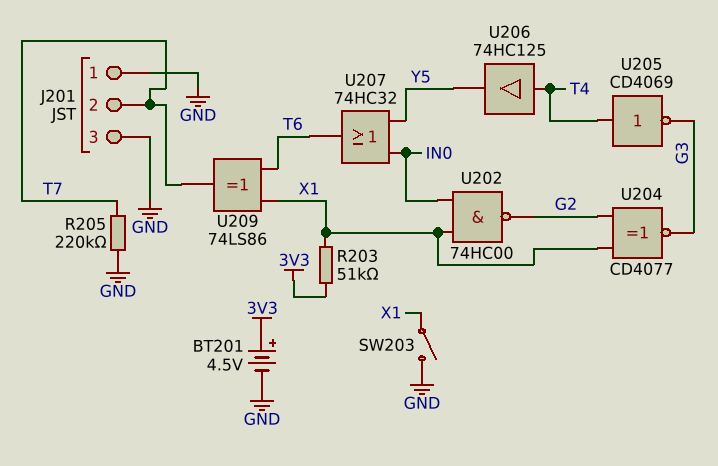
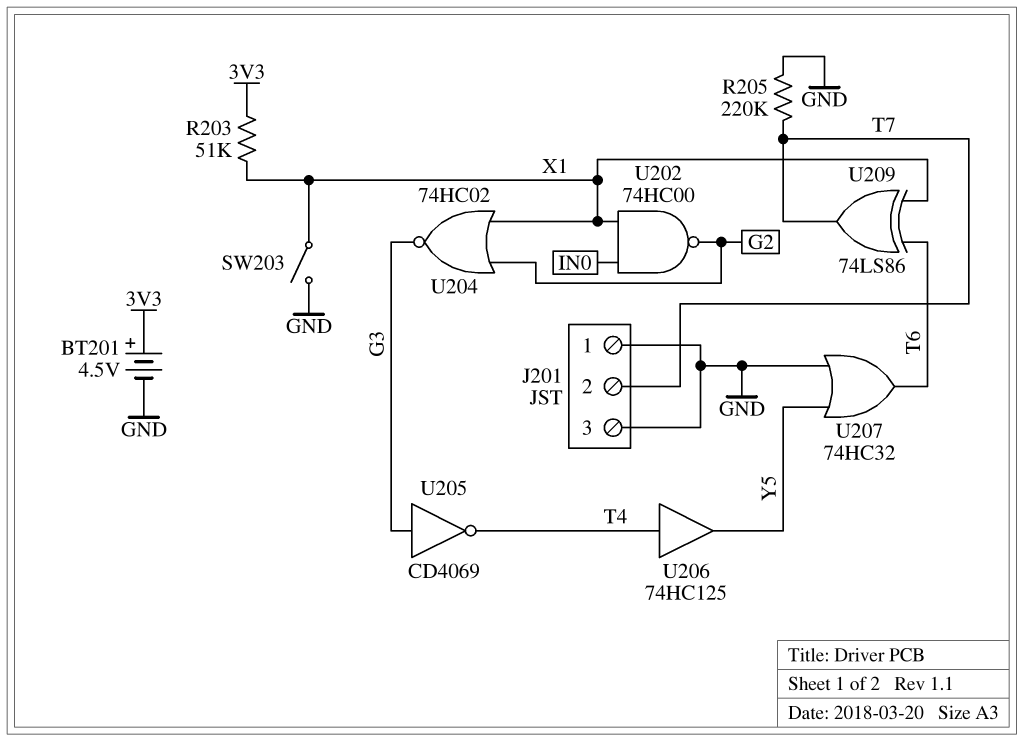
U204: XNOR CD4077 (in G2, in X1, out G3) -> NOR 74HC02 (in G2, in X1, out G3)
U205: NOT CD4069 (in T4, out G3) -> NOT CD4069 (in G3, out T4)
U207: OR 74HC32 (in IN0, in Y5, out T6) -> OR 74HC32 (in GND, in Y5, out T6)

